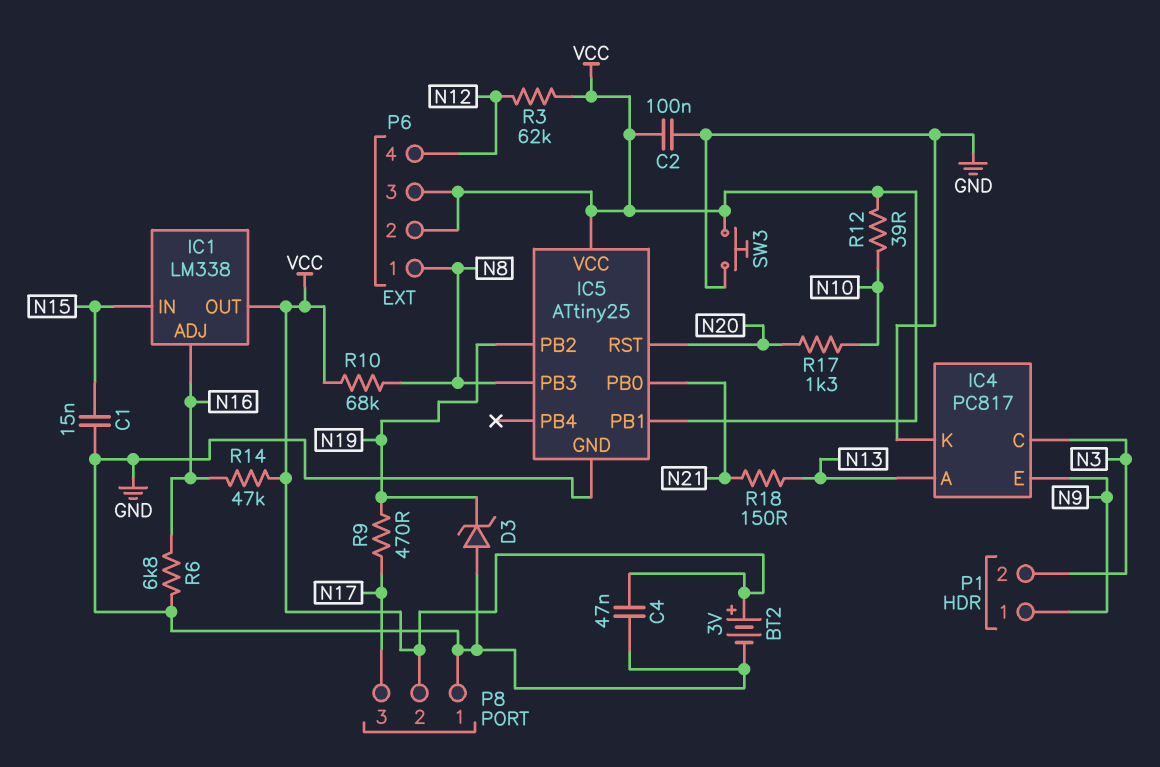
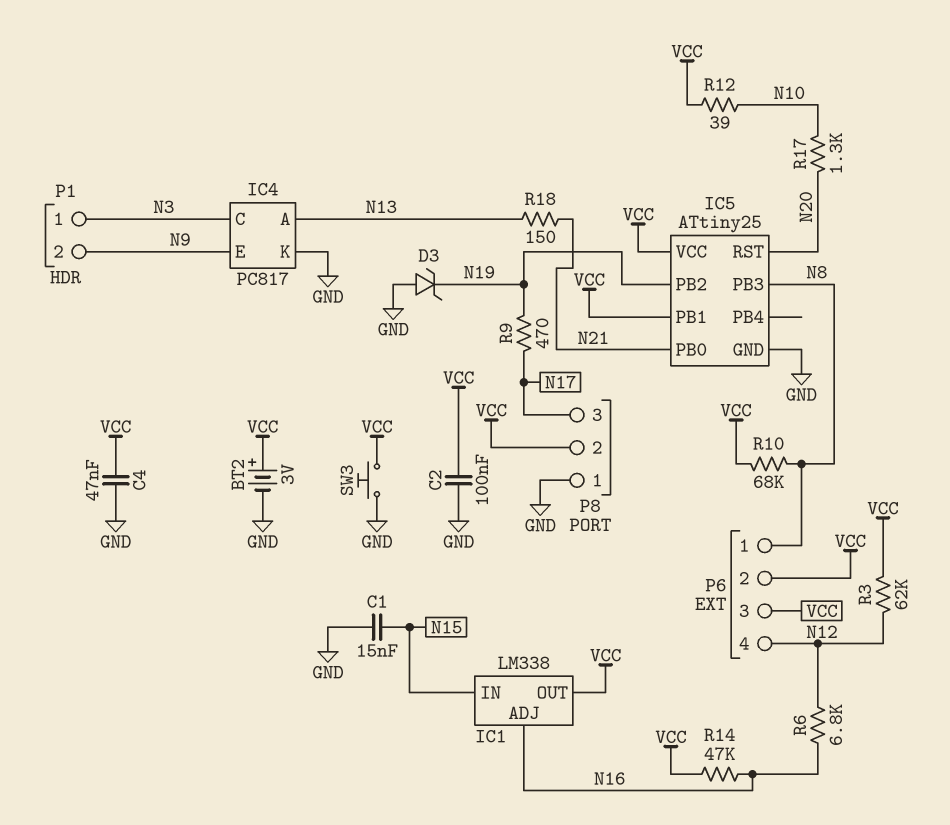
P1 pin 1: N9 -> N3
P1 pin 2: N3 -> N9
R6: 6.8k (GND, N16) -> 6.8k (N12, N16)

